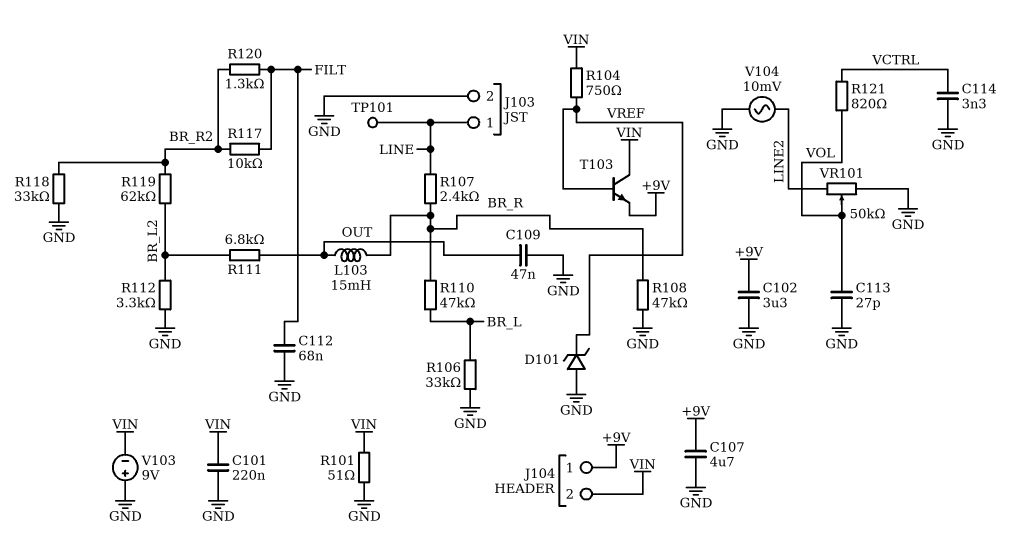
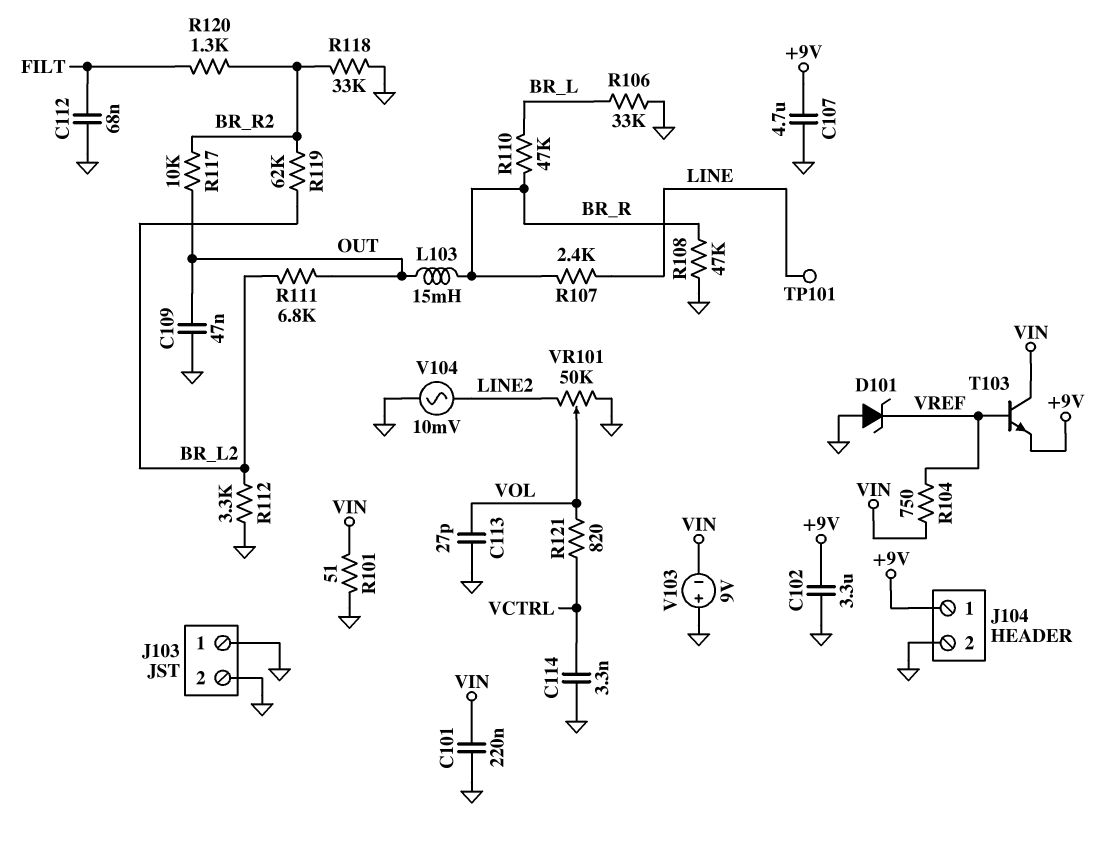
J103 pin 1: LINE -> GND
J104 pin 2: VIN -> GND
R117: 10k (BR_R2, FILT) -> 10k (BR_R2, OUT)

